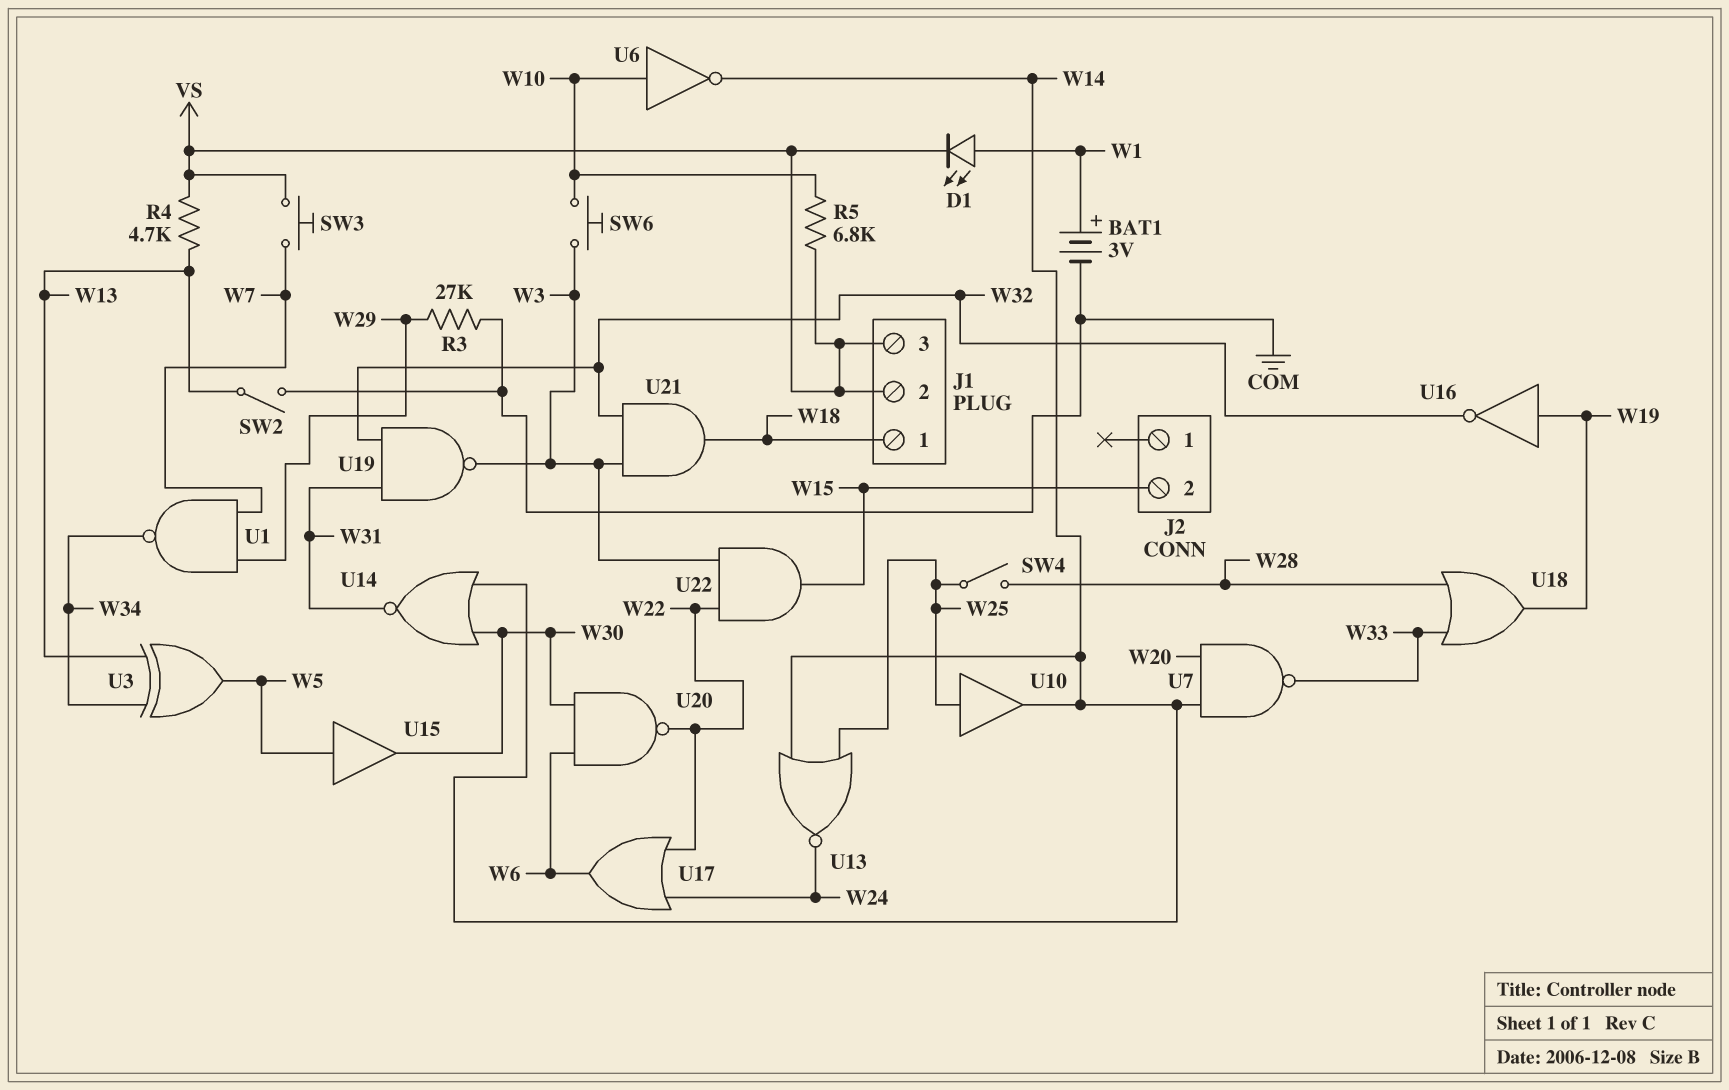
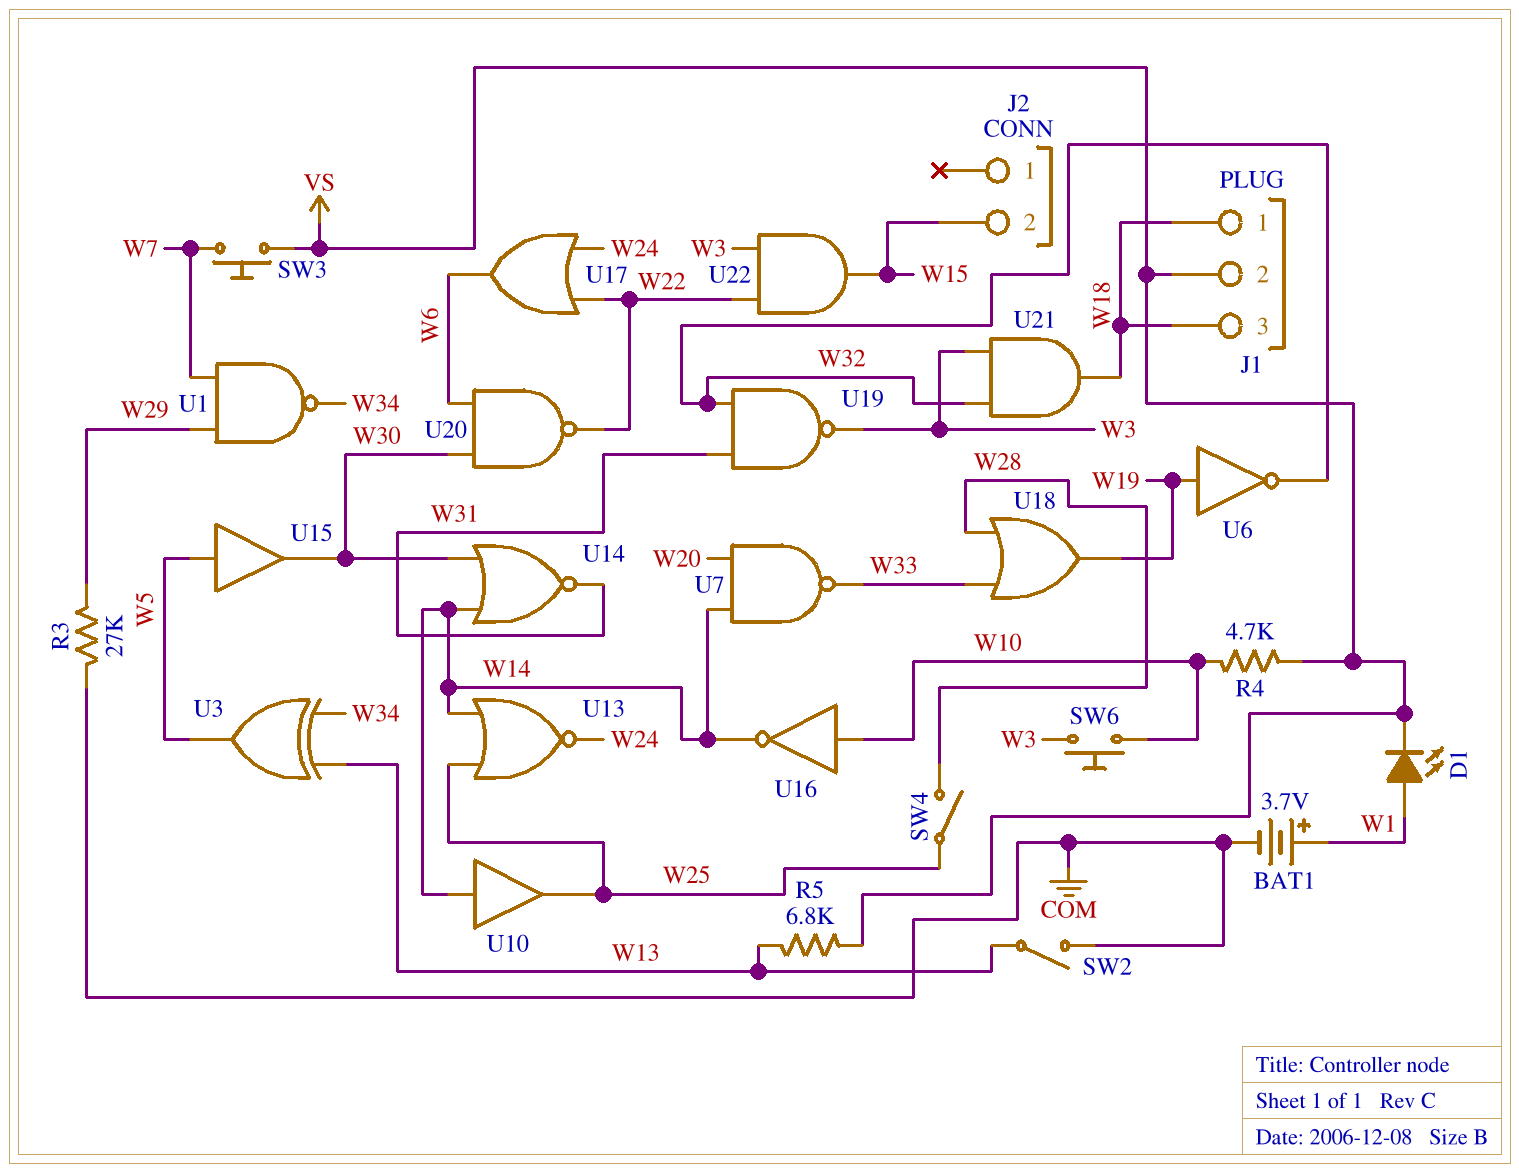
BAT1: 3V (plus W1, minus COM) -> 3.7V (plus W1, minus COM)
J1 pin 3: VS -> W18
R4: 4.7k (VS, W13) -> 4.7k (VS, W10)
R5: 6.8k (VS, W10) -> 6.8k (VS, W13)
U6: NOT (in W10, out W14) -> NOT (in W19, out W32)
U10: buffer (in W25, out W14) -> buffer (in W14, out W25)
U16: NOT (in W19, out W32) -> NOT (in W10, out W14)

